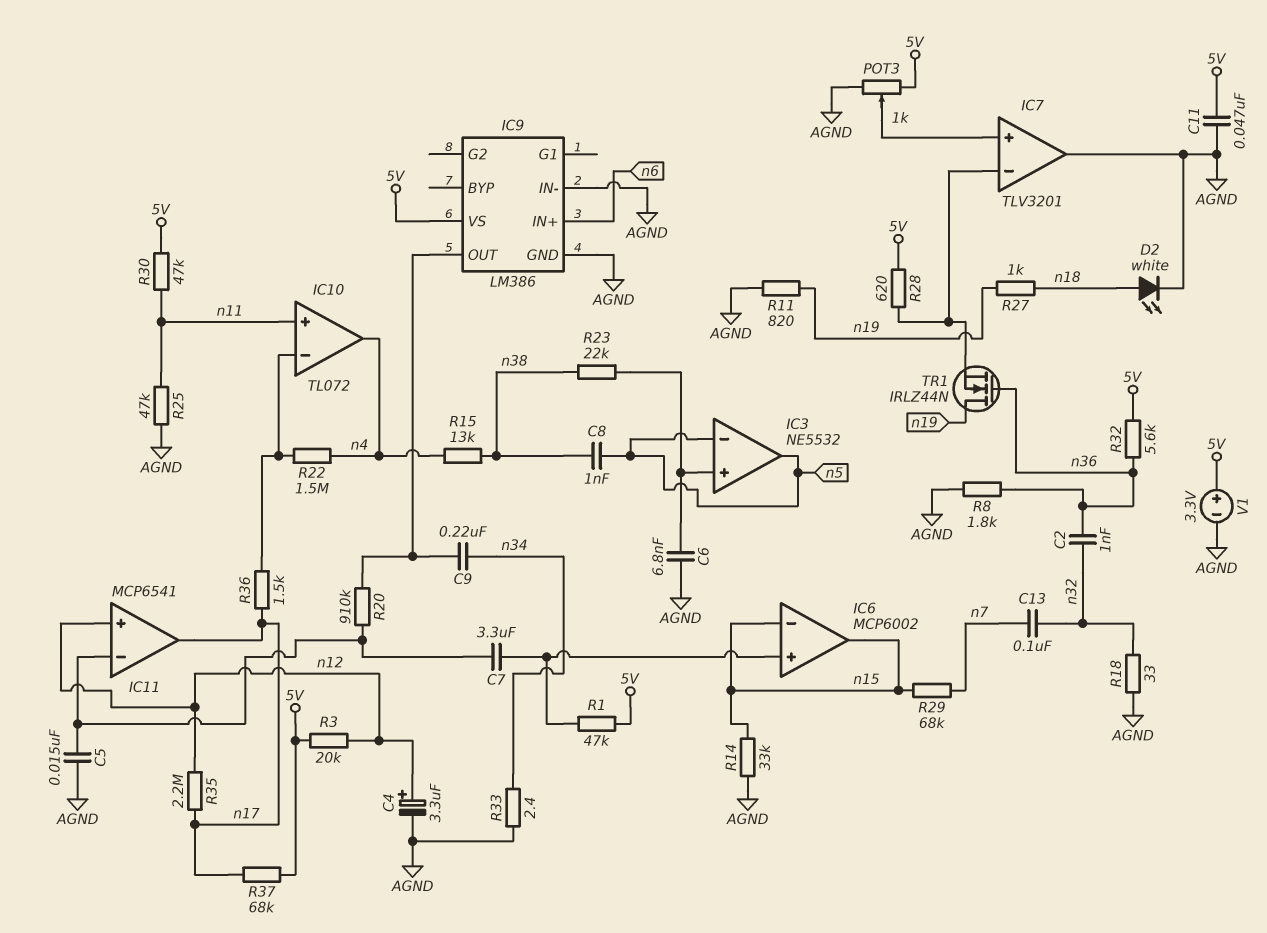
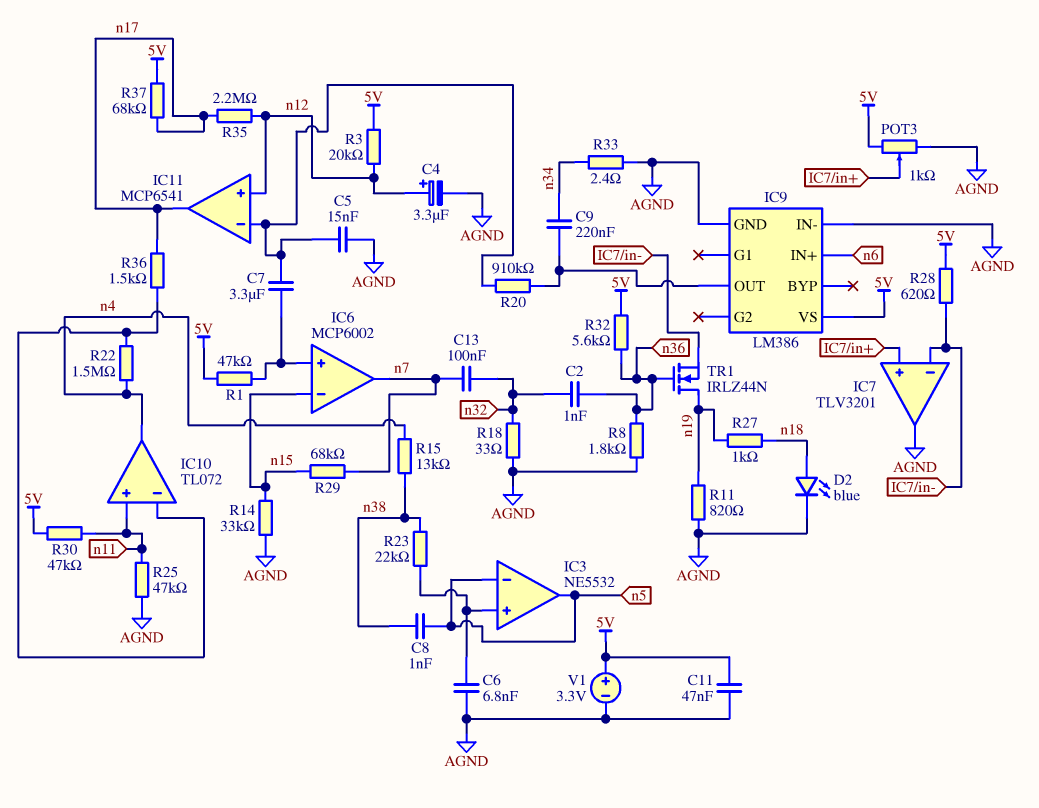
D2: LED white (A n18, K AGND) -> LED blue (A n18, K AGND)
IC6 pin out: n15 -> n7

